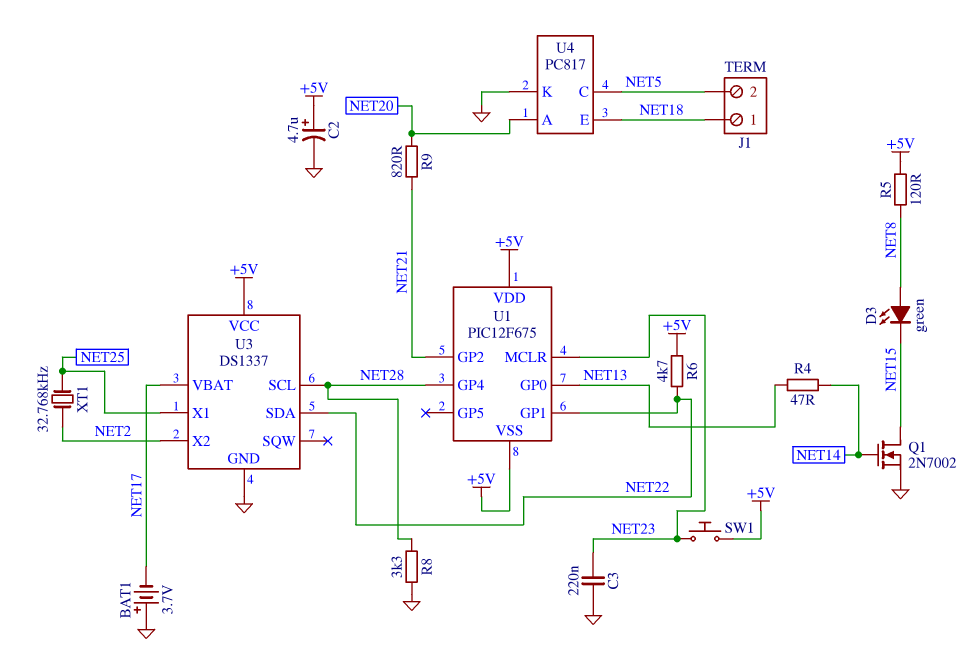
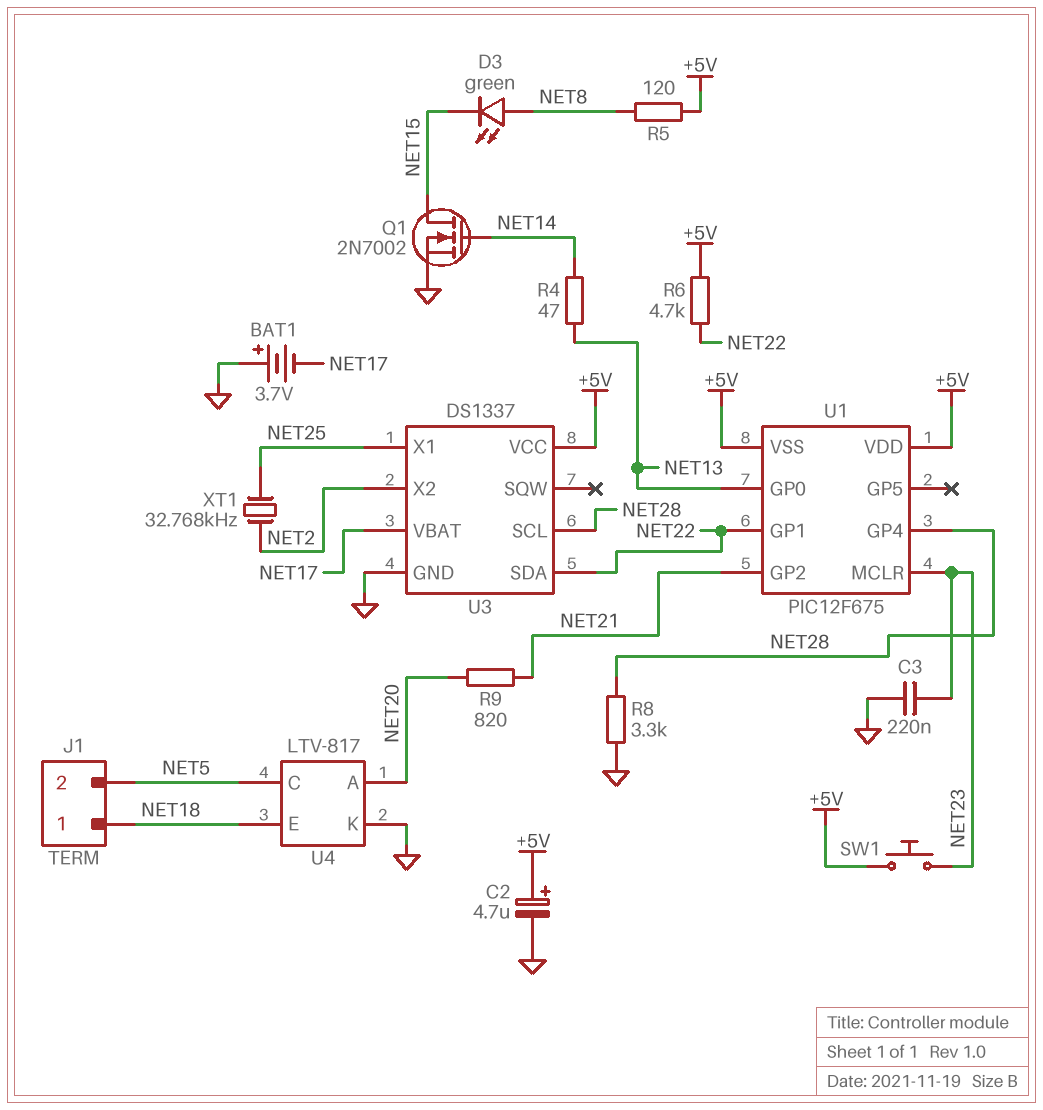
U4: PC817 -> LTV-817

